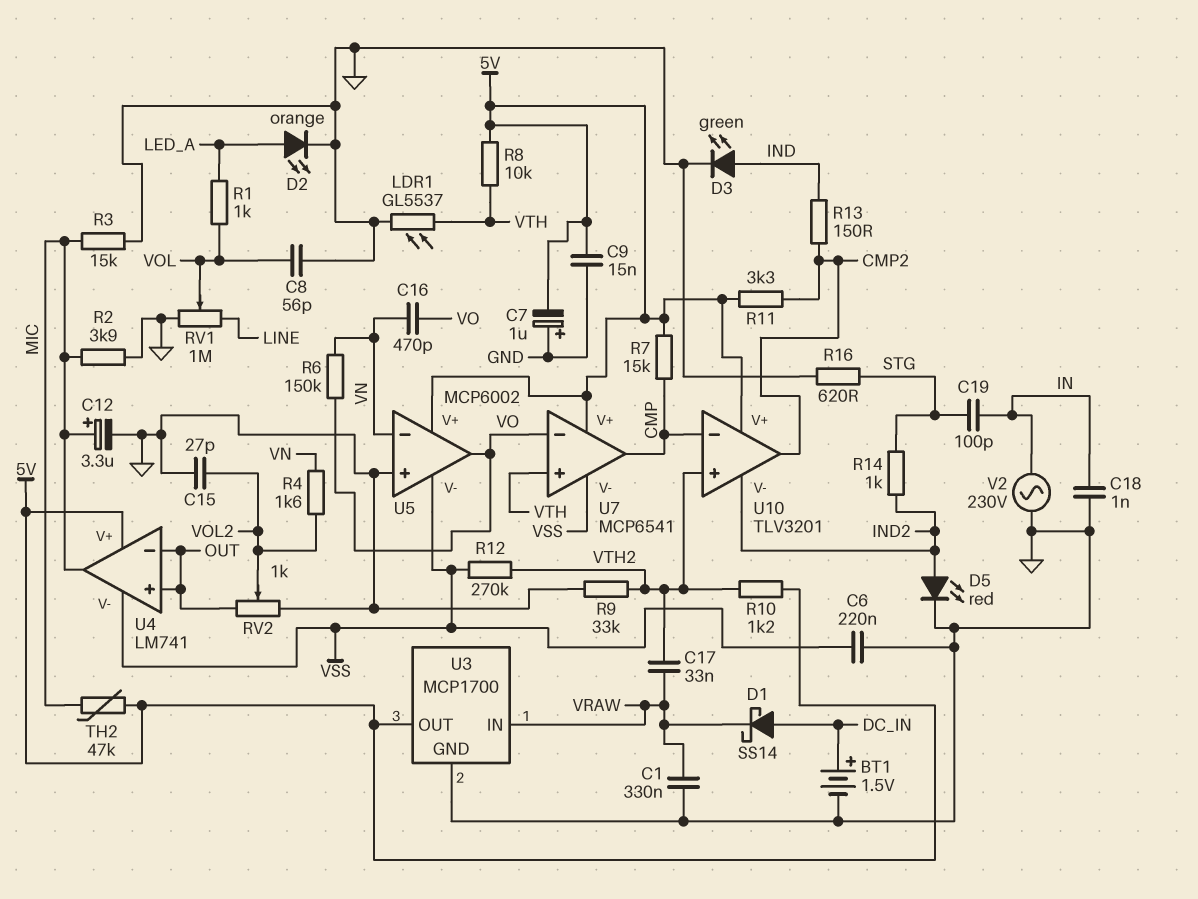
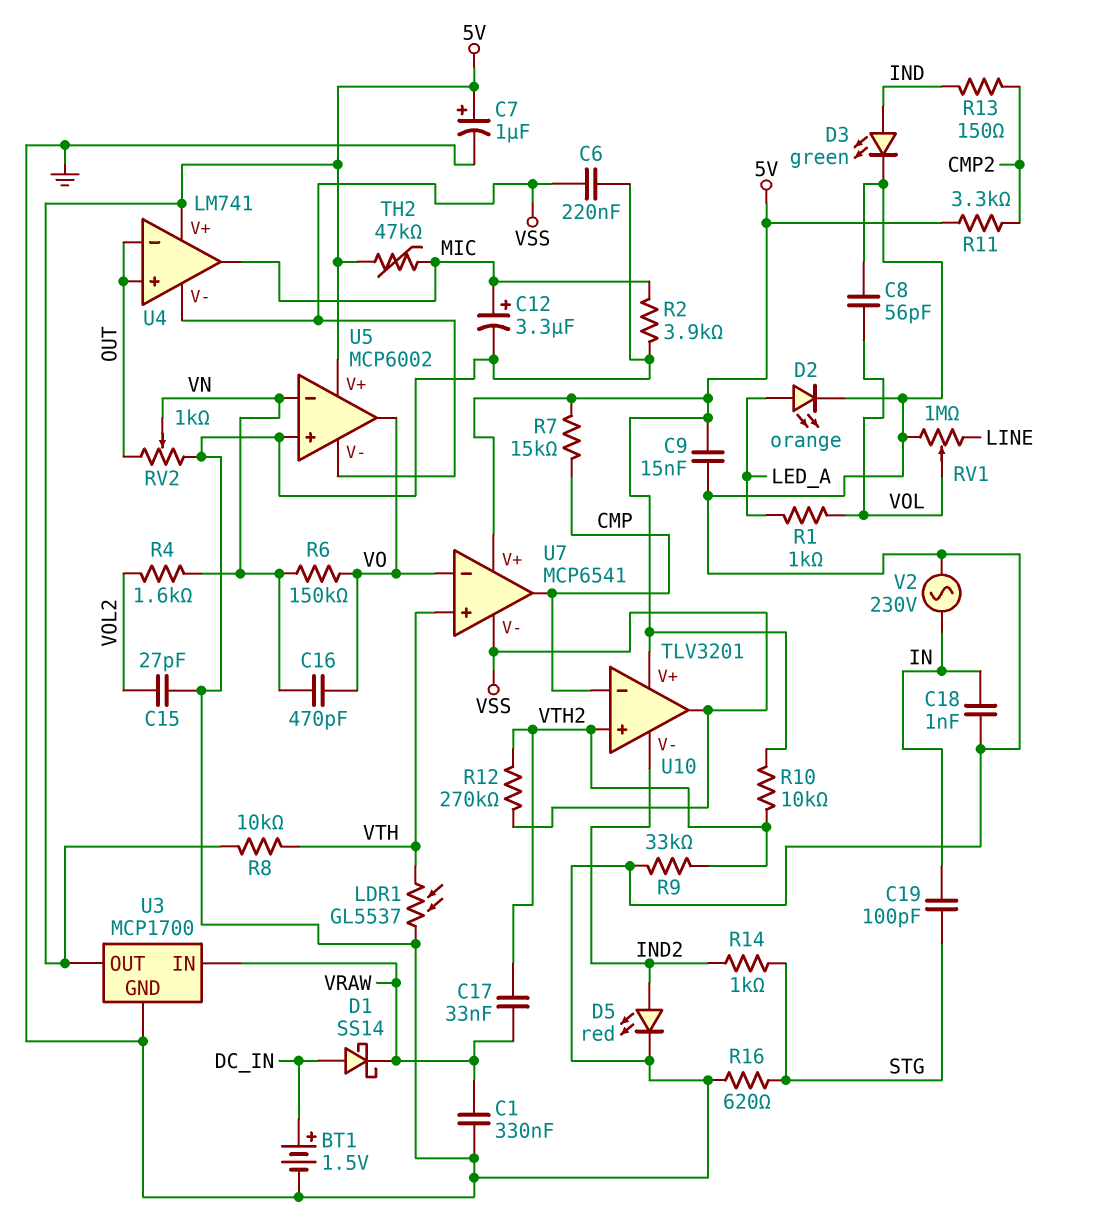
C7: 1uF (plus GND, minus 5V) -> 1uF (plus 5V, minus GND)
R3: 15k (GND, MIC) -> none
R10: 1.2k (5V, VTH2) -> 10k (5V, VTH2)
RV2: 1k (GND, OUT, wiper VOL2) -> 1k (GND, OUT, wiper VN)
U10 pin out: CMP2 -> VSS

